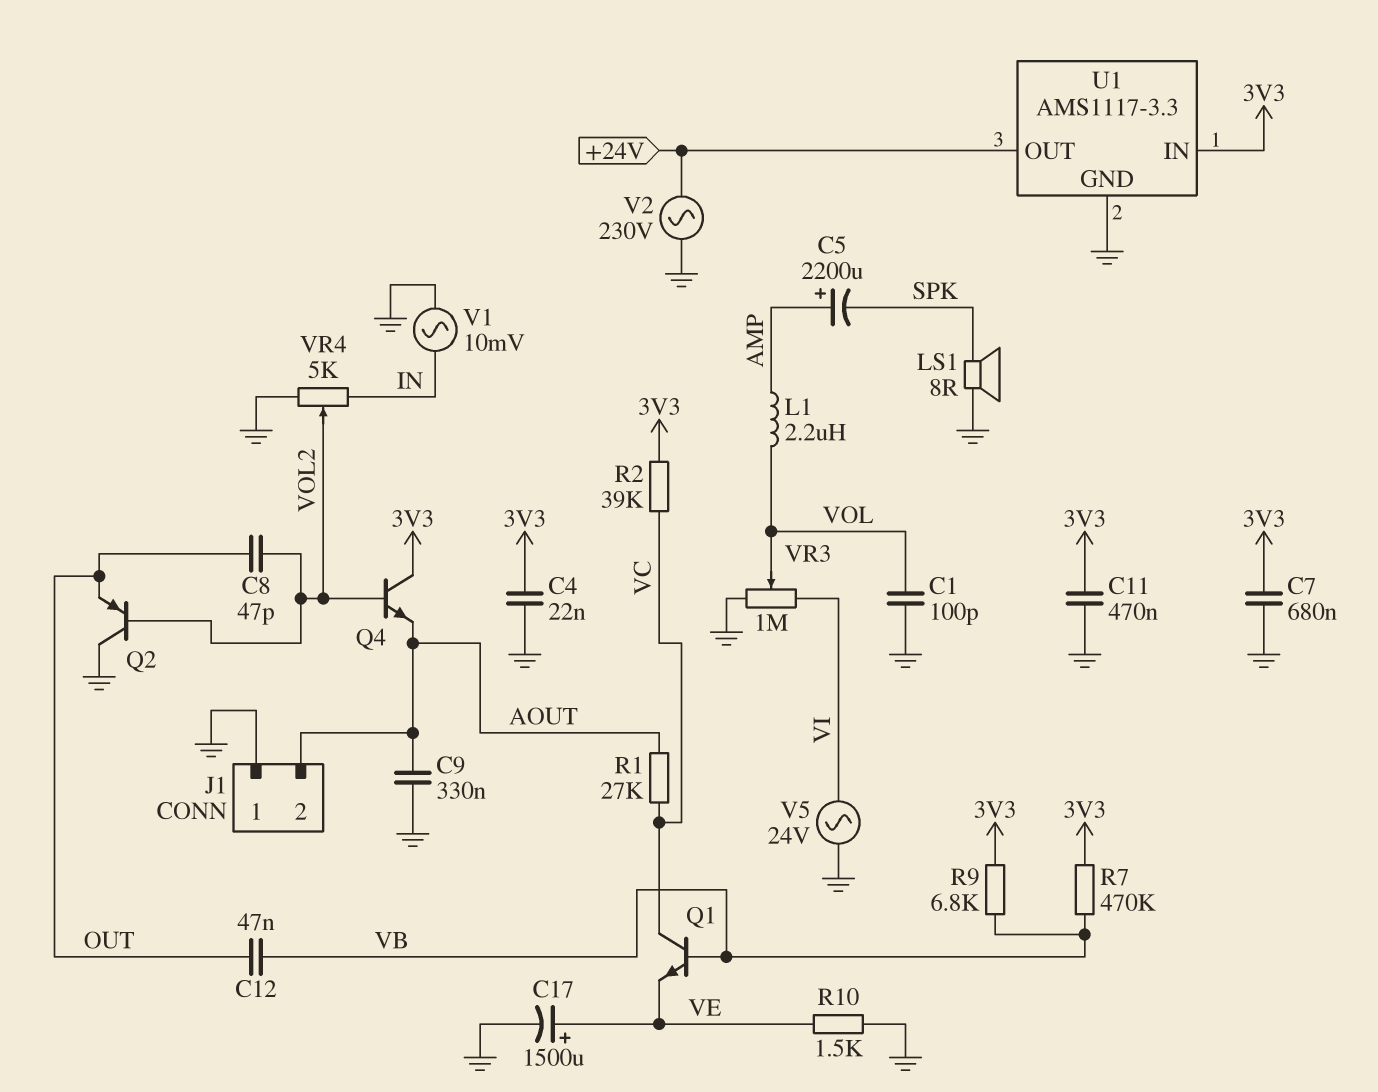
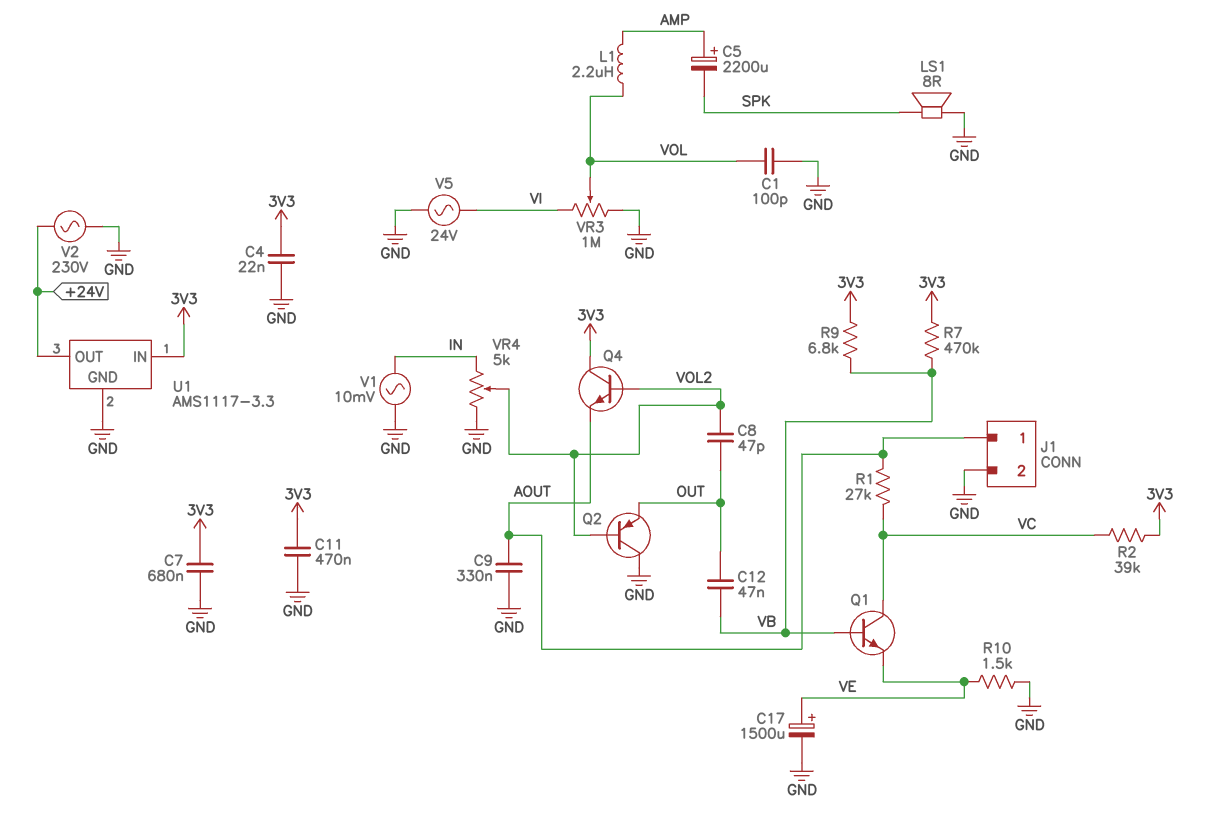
J1 pin 1: GND -> AOUT
J1 pin 2: AOUT -> GND

